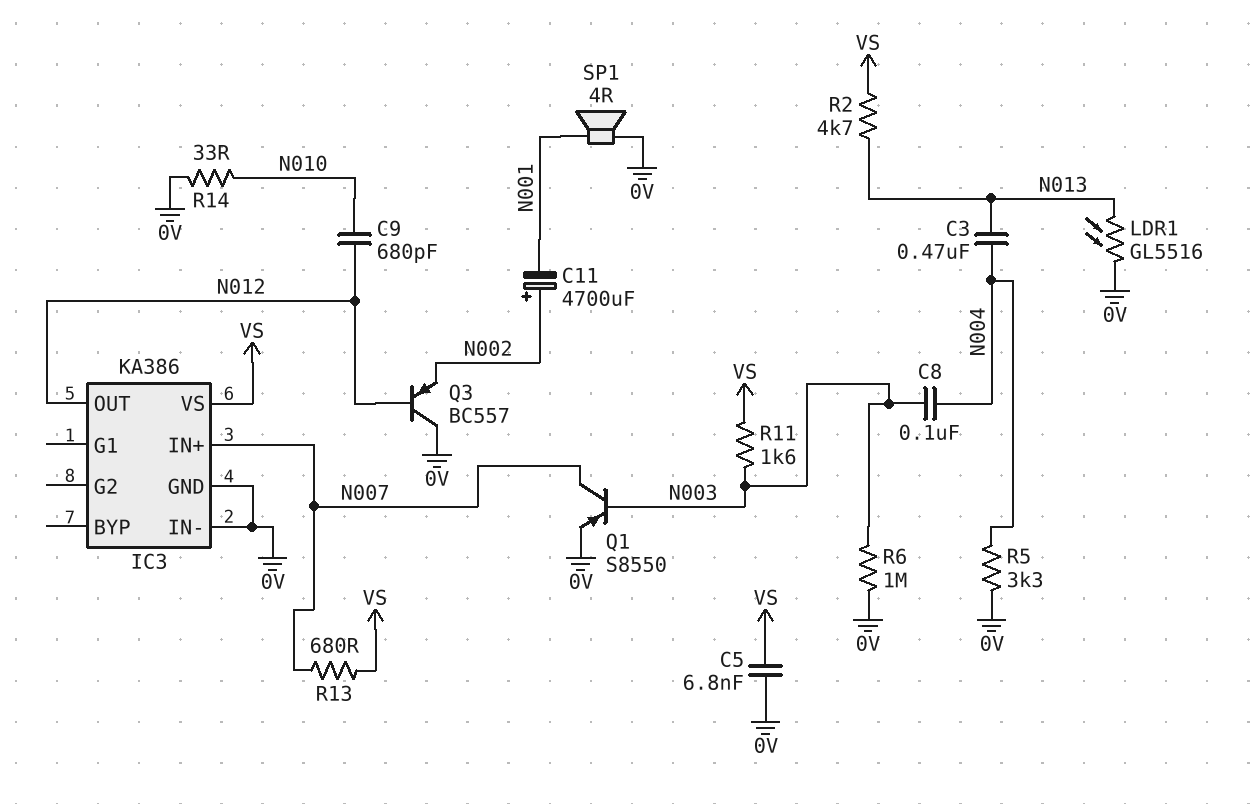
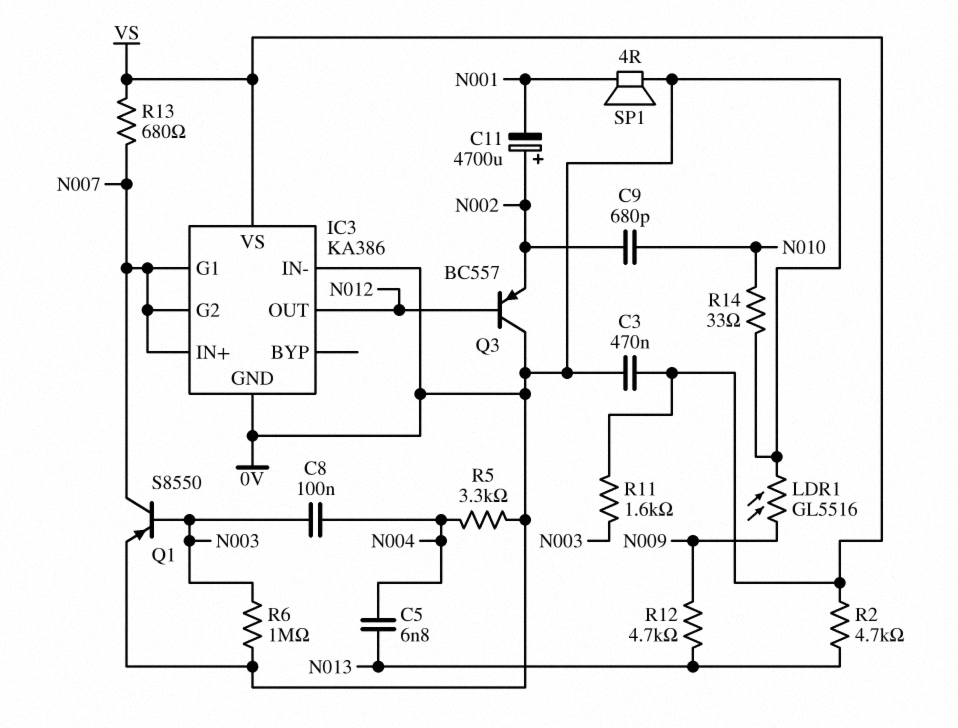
C3: 470nF (N004, N013) -> 470nF (0V, VS)
C5: 6.8nF (0V, VS) -> 6.8nF (N004, N013)
C9: 680pF (N010, N012) -> 680pF (N002, N010)
IC3 pin G1: none -> N007
IC3 pin G2: none -> N007
LDR1: GL5516 (0V, N013) -> GL5516 (0V, N009)
R12: none -> 4.7k (N009, N013)

